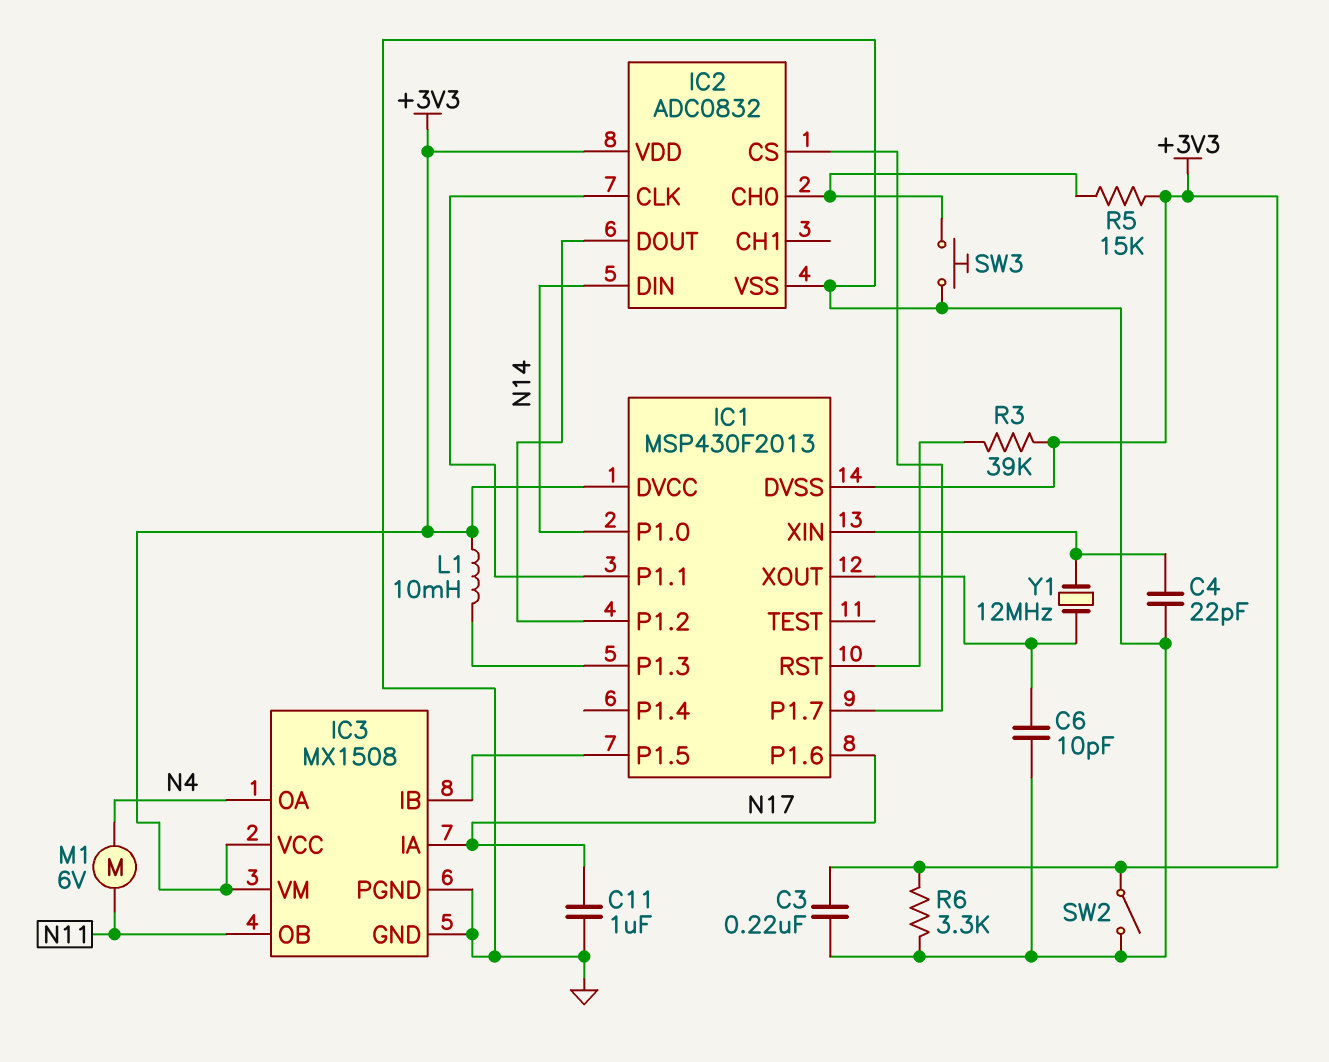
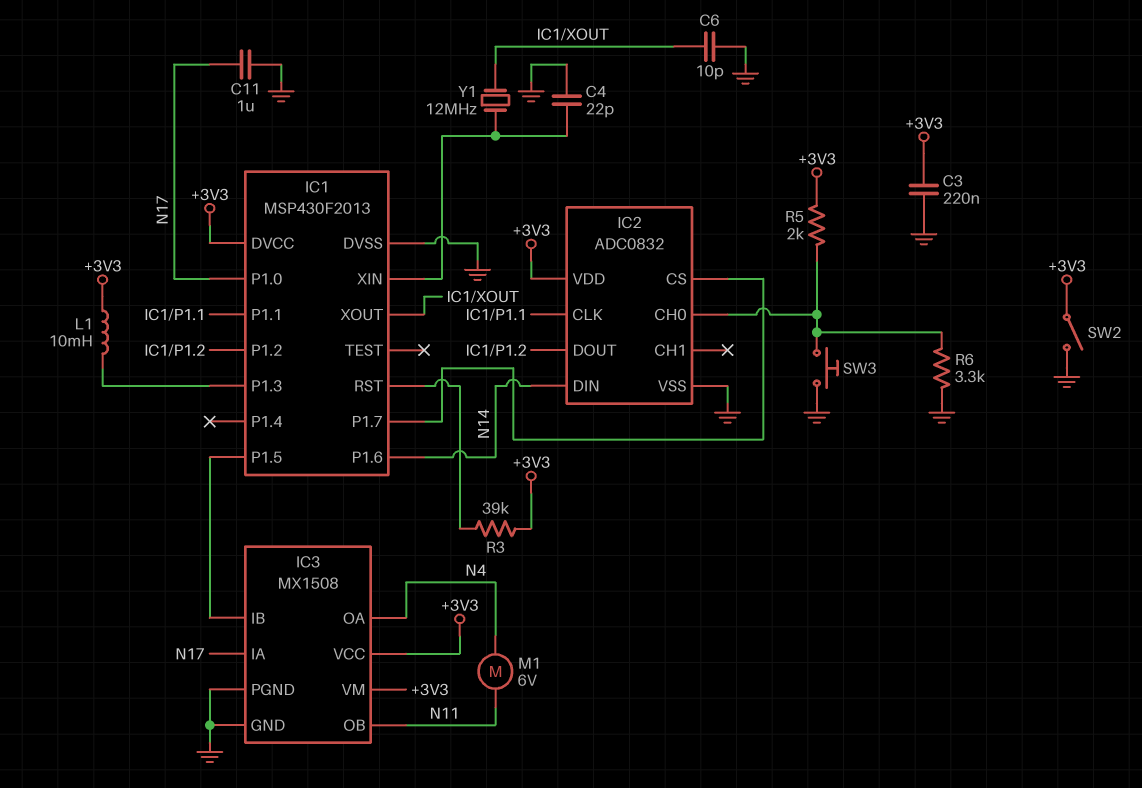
IC1 pin DVSS: +3V3 -> GND
IC1 pin P1.0: N14 -> N17
IC1 pin P1.6: N17 -> N14
R5: 15k (+3V3, IC2/CH0) -> 2k (+3V3, IC2/CH0)
R6: 3.3k (+3V3, GND) -> 3.3k (GND, IC2/CH0)

